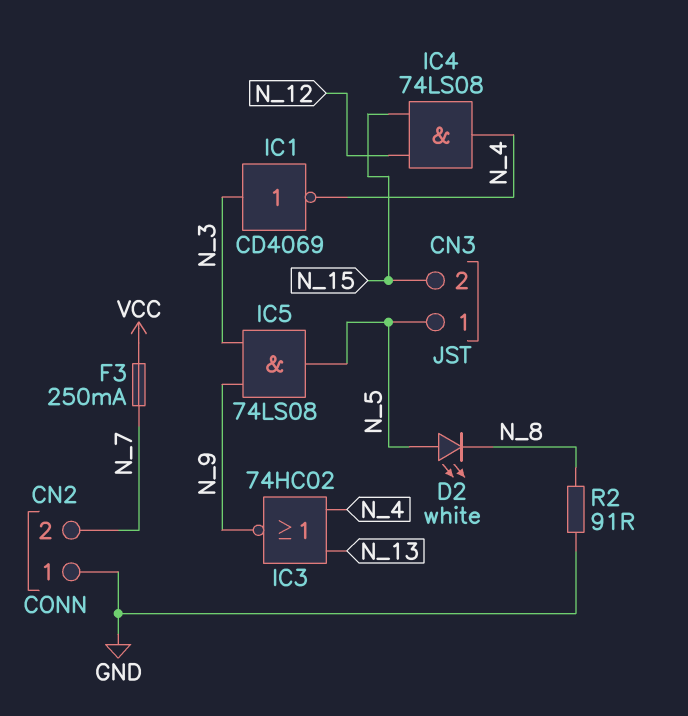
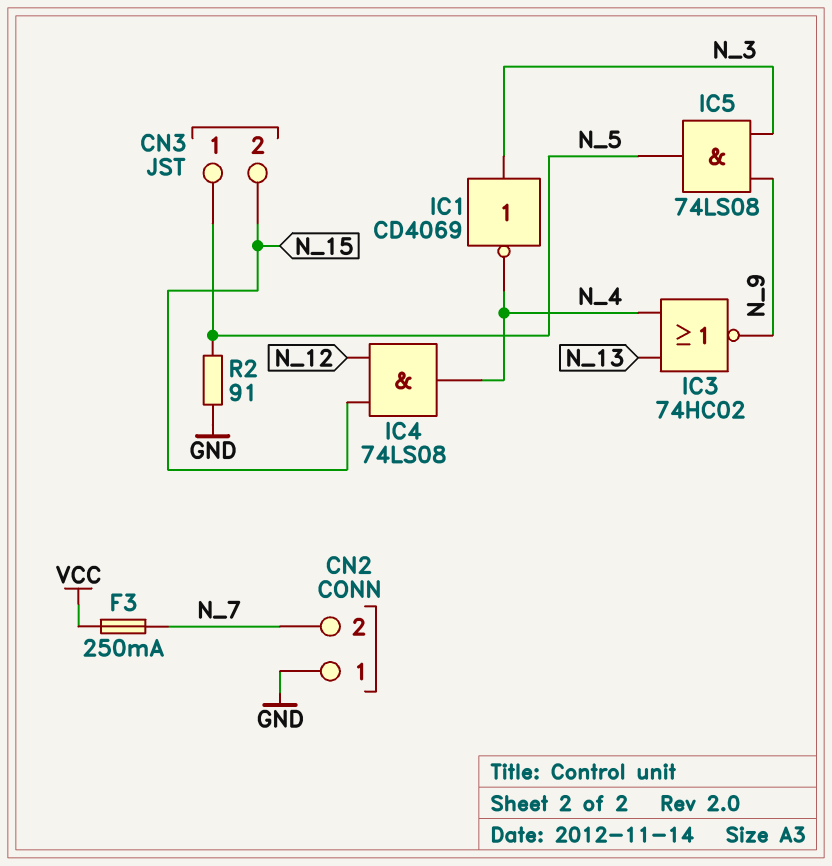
D2: LED white (A N_5, K N_8) -> none
R2: 91 (GND, N_8) -> 91 (GND, N_5)

